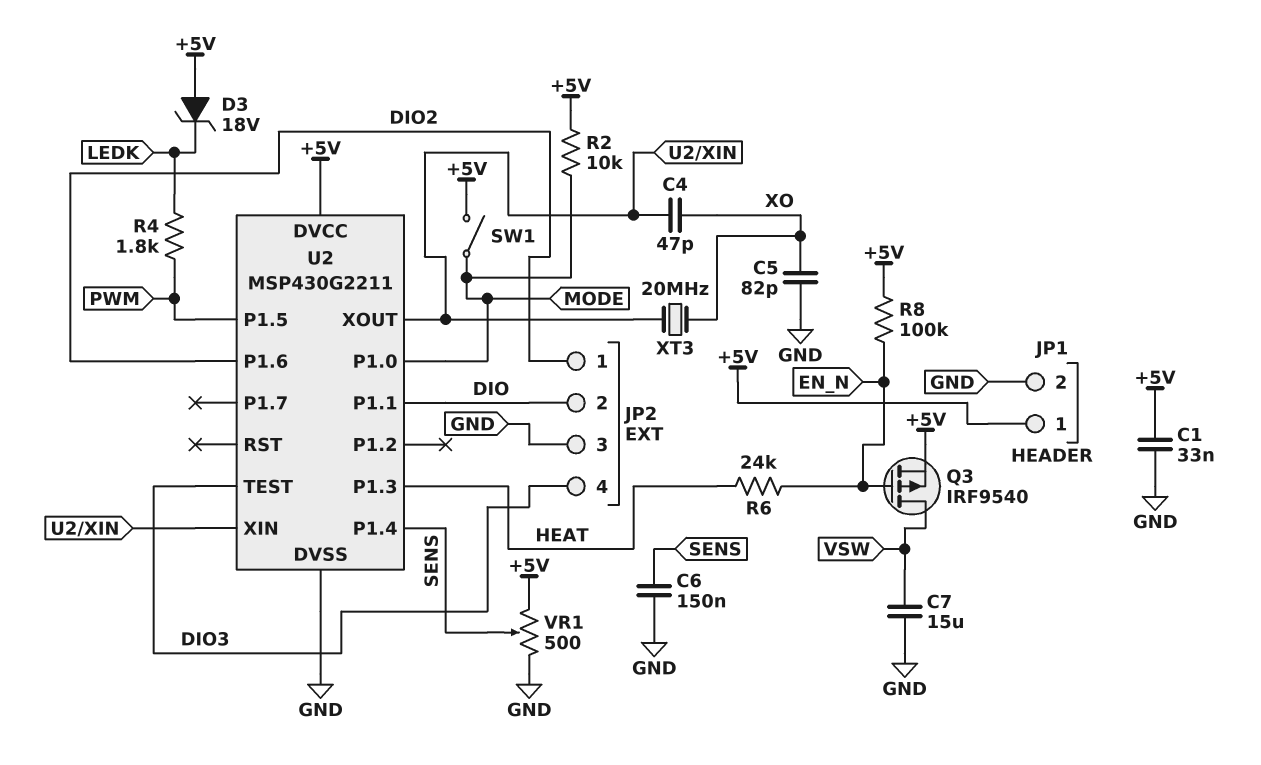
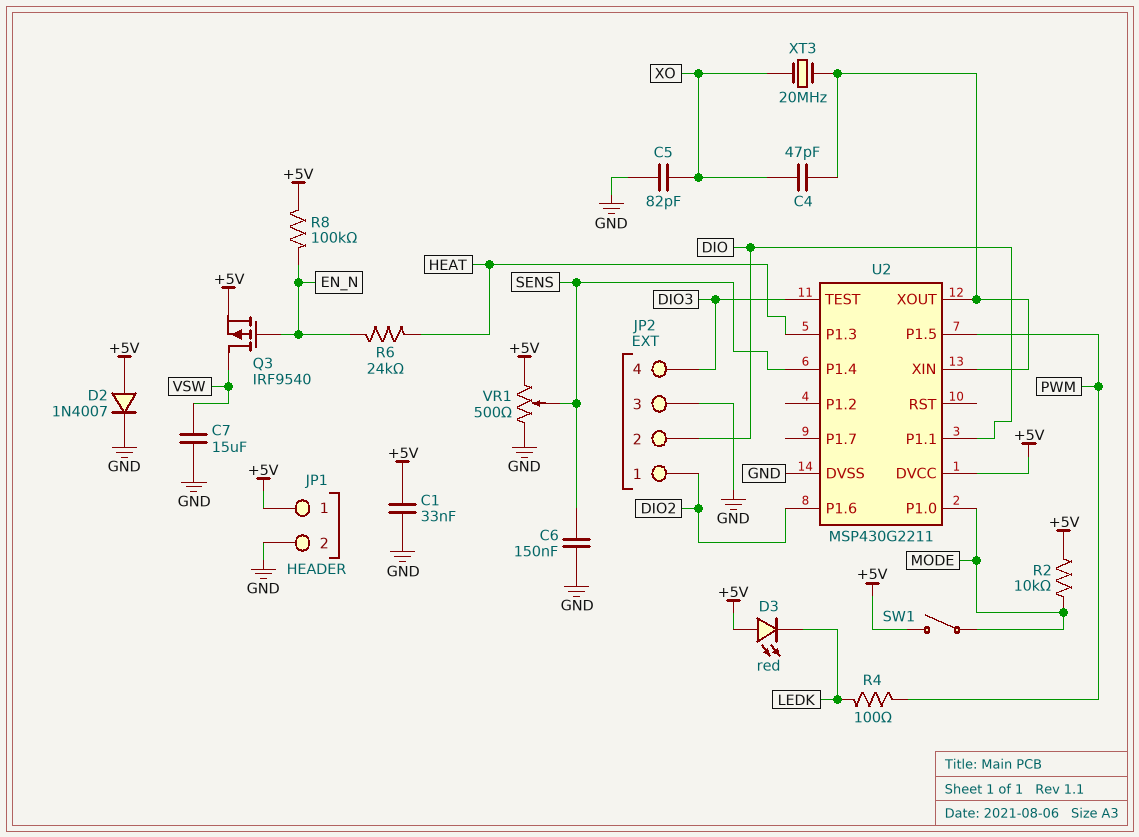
D2: none -> diode 1N4007 (A +5V, K GND)
D3: zener 18V (A +5V, K LEDK) -> LED red (A +5V, K LEDK)
R4: 1.8k (LEDK, PWM) -> 100 (LEDK, PWM)

